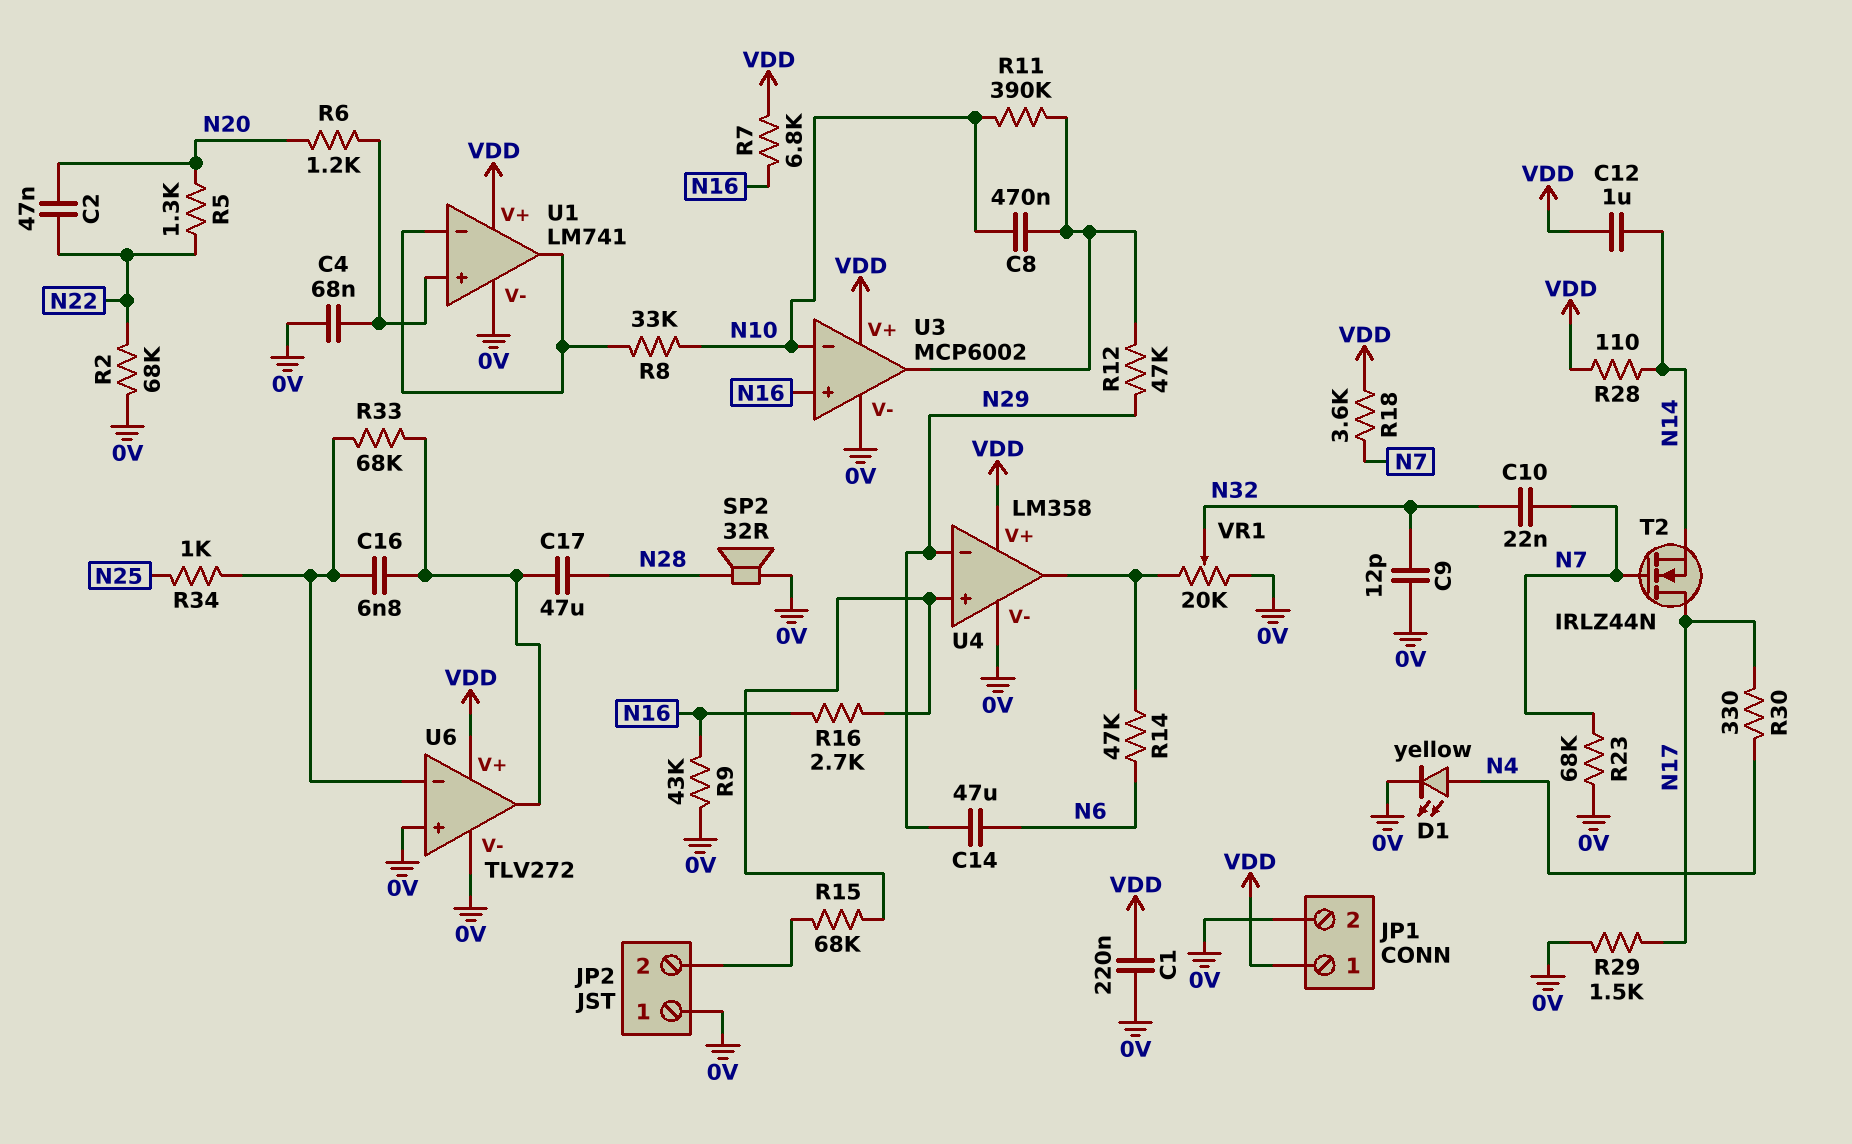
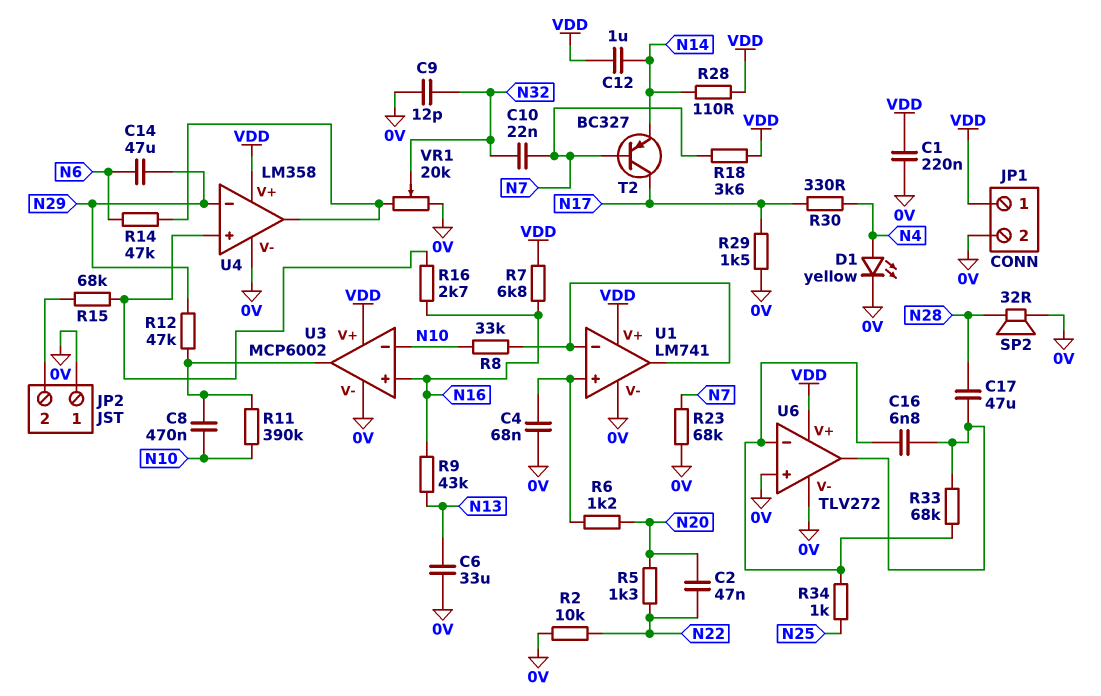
C6: none -> 33uF (0V, N13)
R2: 68k (0V, N22) -> 10k (0V, N22)
R9: 43k (0V, N16) -> 43k (N13, N16)
T2: NMOS IRLZ44N (G N7, D N17, S N14) -> PNP BC327 (B N7, C N17, E N14)

